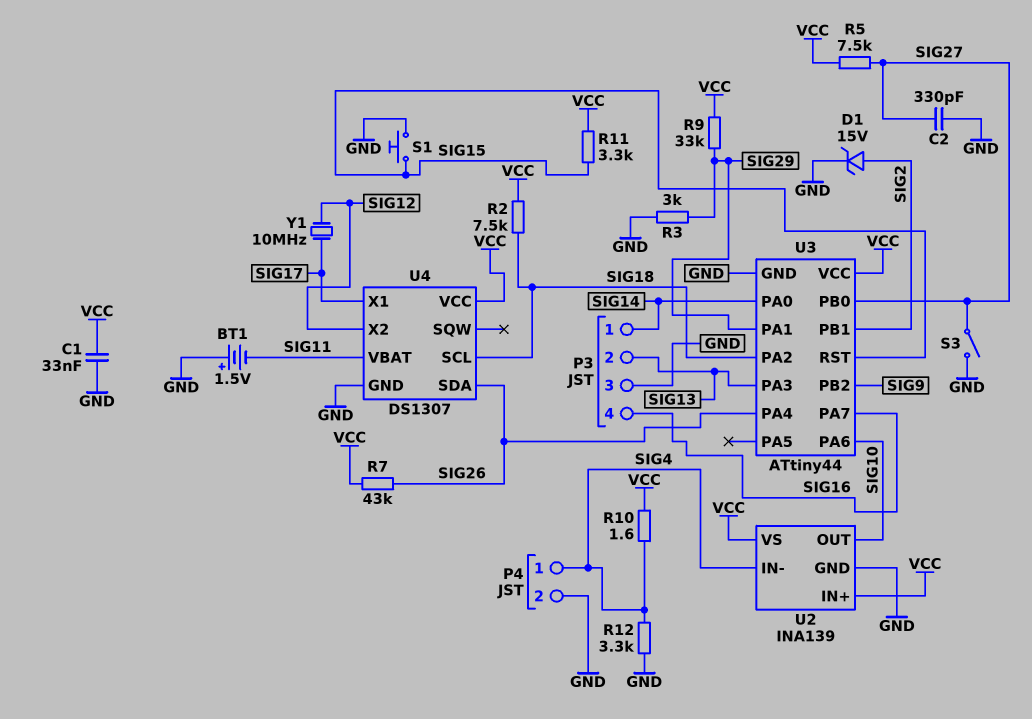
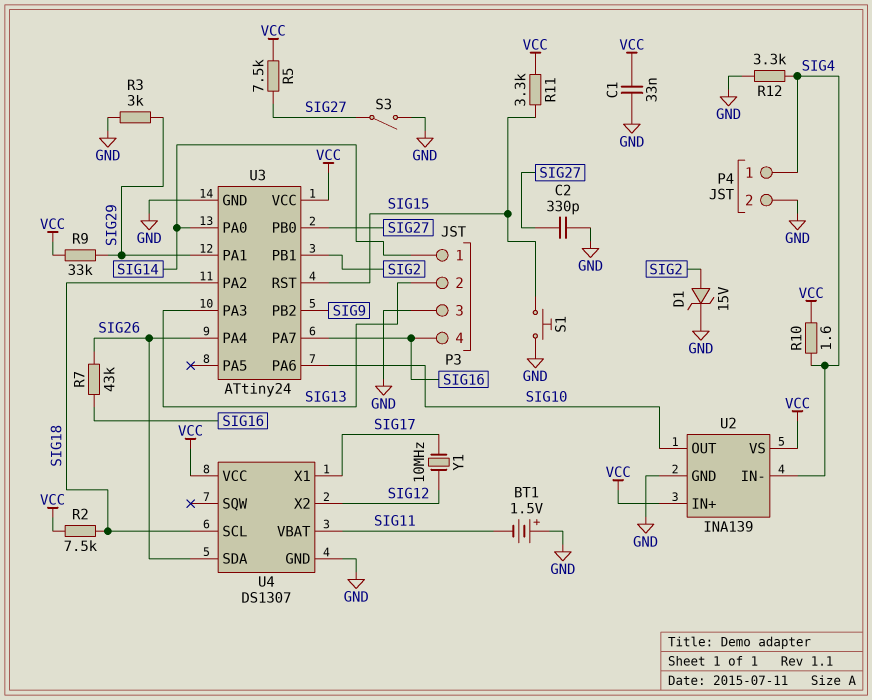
R7: 43k (SIG26, VCC) -> 43k (SIG16, SIG26)
U3: ATtiny44 -> ATtiny24

